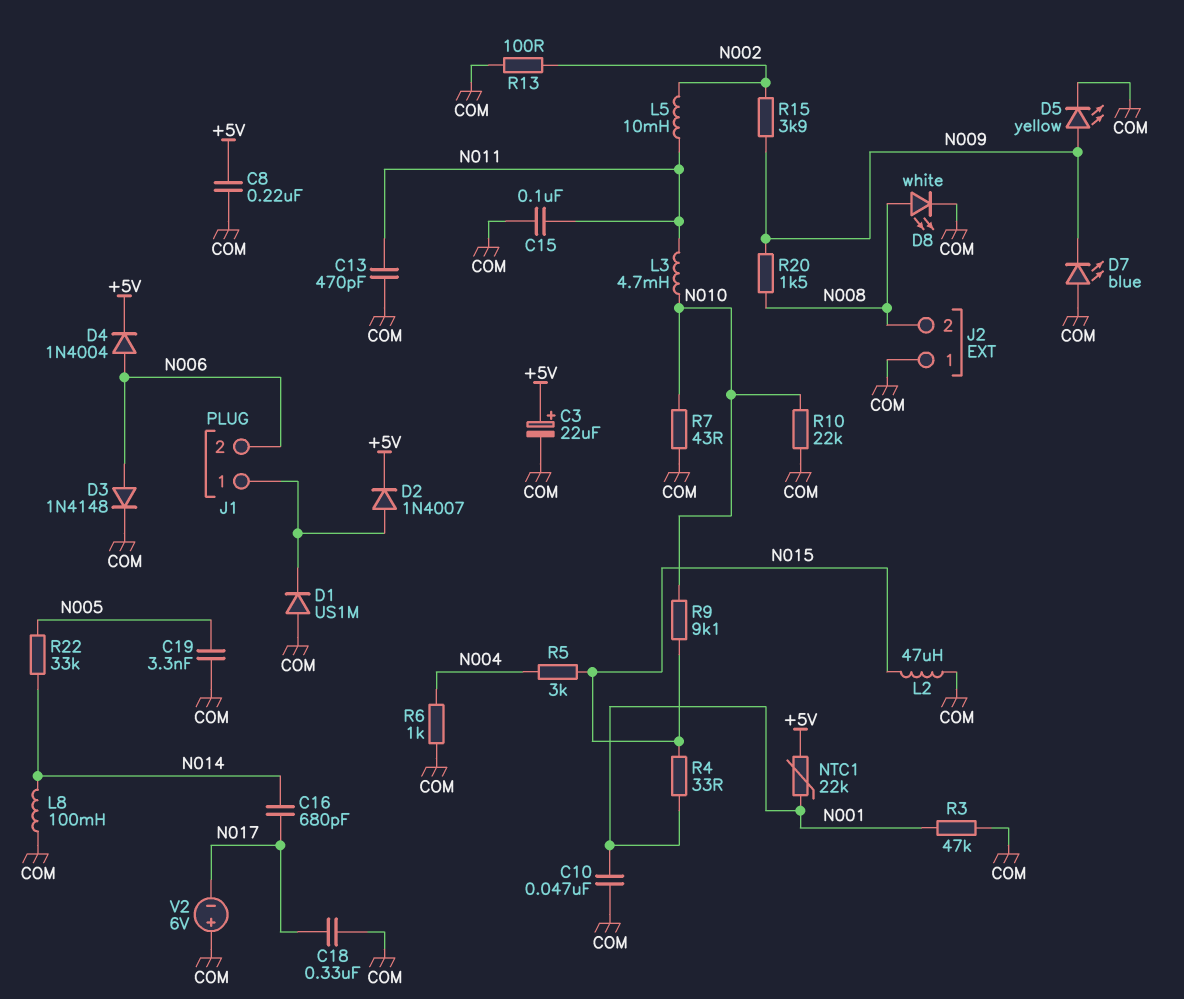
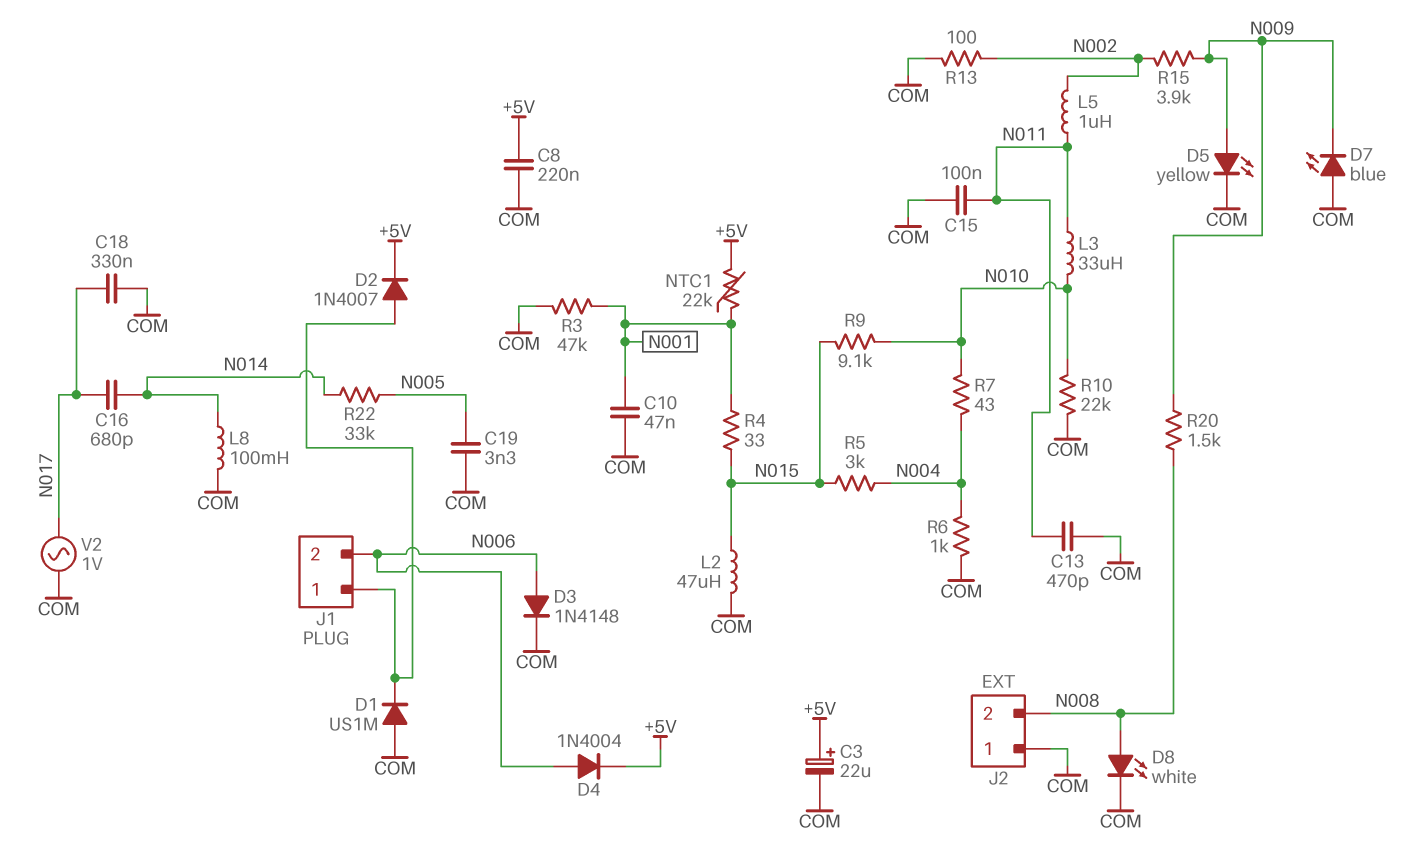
L3: 4.7mH (N010, N011) -> 33uH (N010, N011)
L5: 10mH (N002, N011) -> 1uH (N002, N011)
R7: 43 (COM, N010) -> 43 (N004, N010)
V2: 6V (plus COM, minus N017) -> AC 1V (COM, N017)

